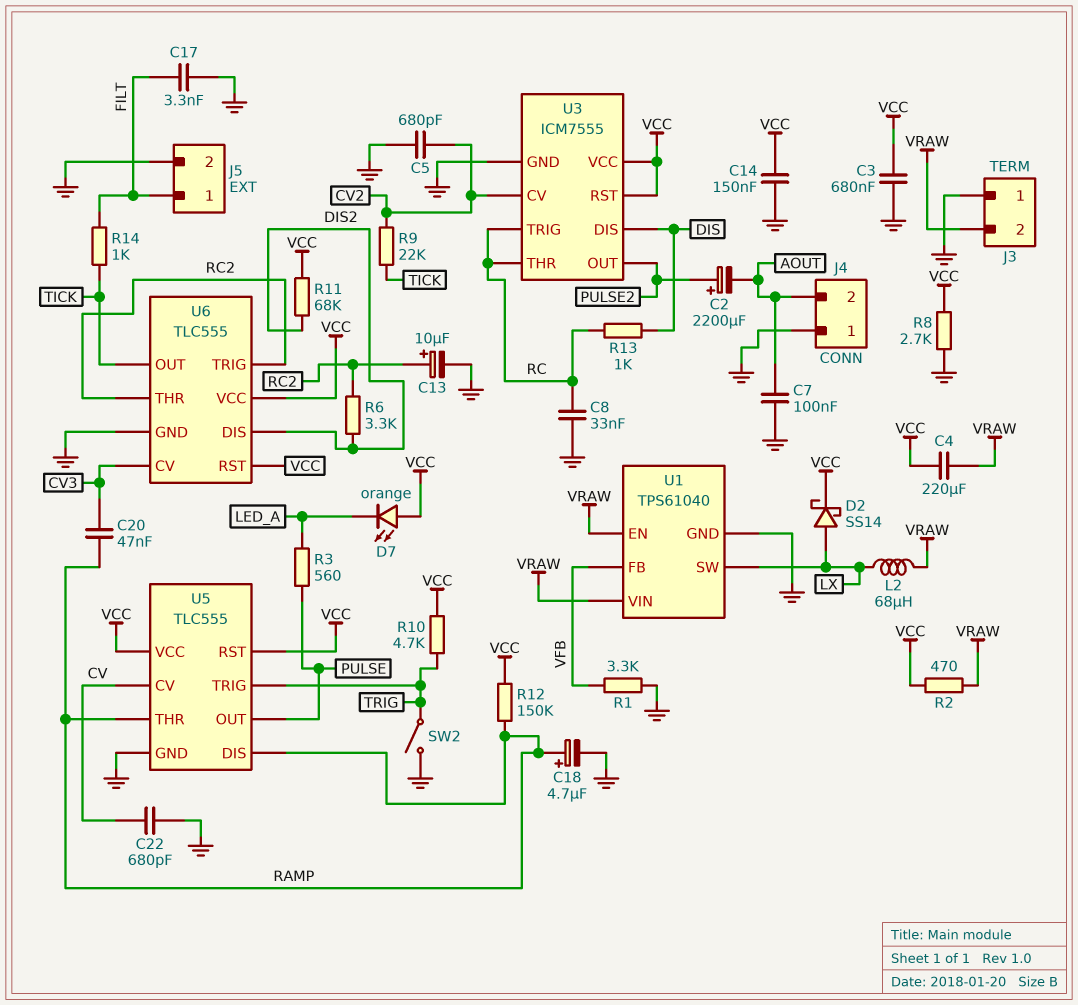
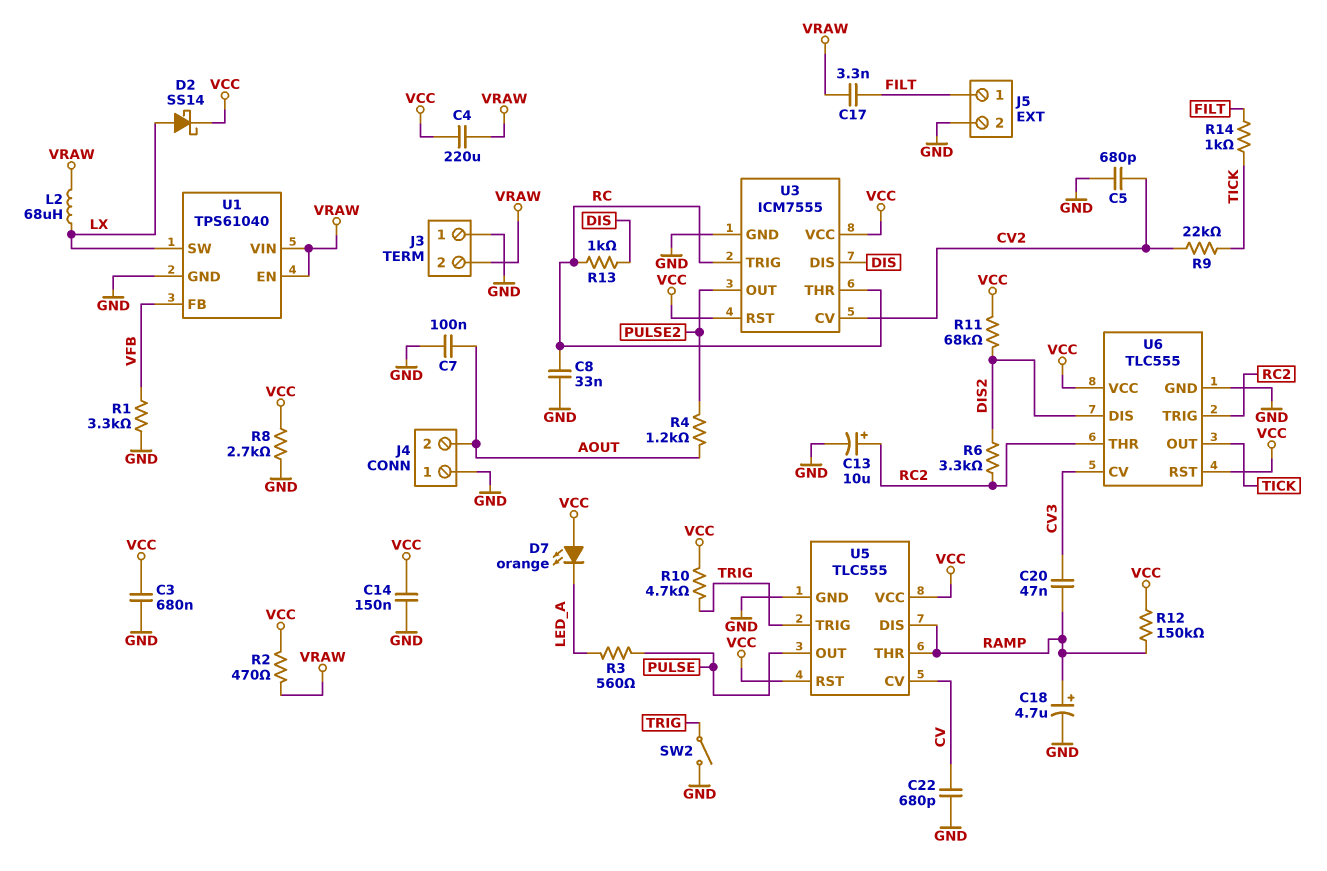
C2: 2200uF (plus PULSE2, minus AOUT) -> none
C17: 3.3nF (FILT, GND) -> 3.3nF (FILT, VRAW)
R4: none -> 1.2k (AOUT, PULSE2)

